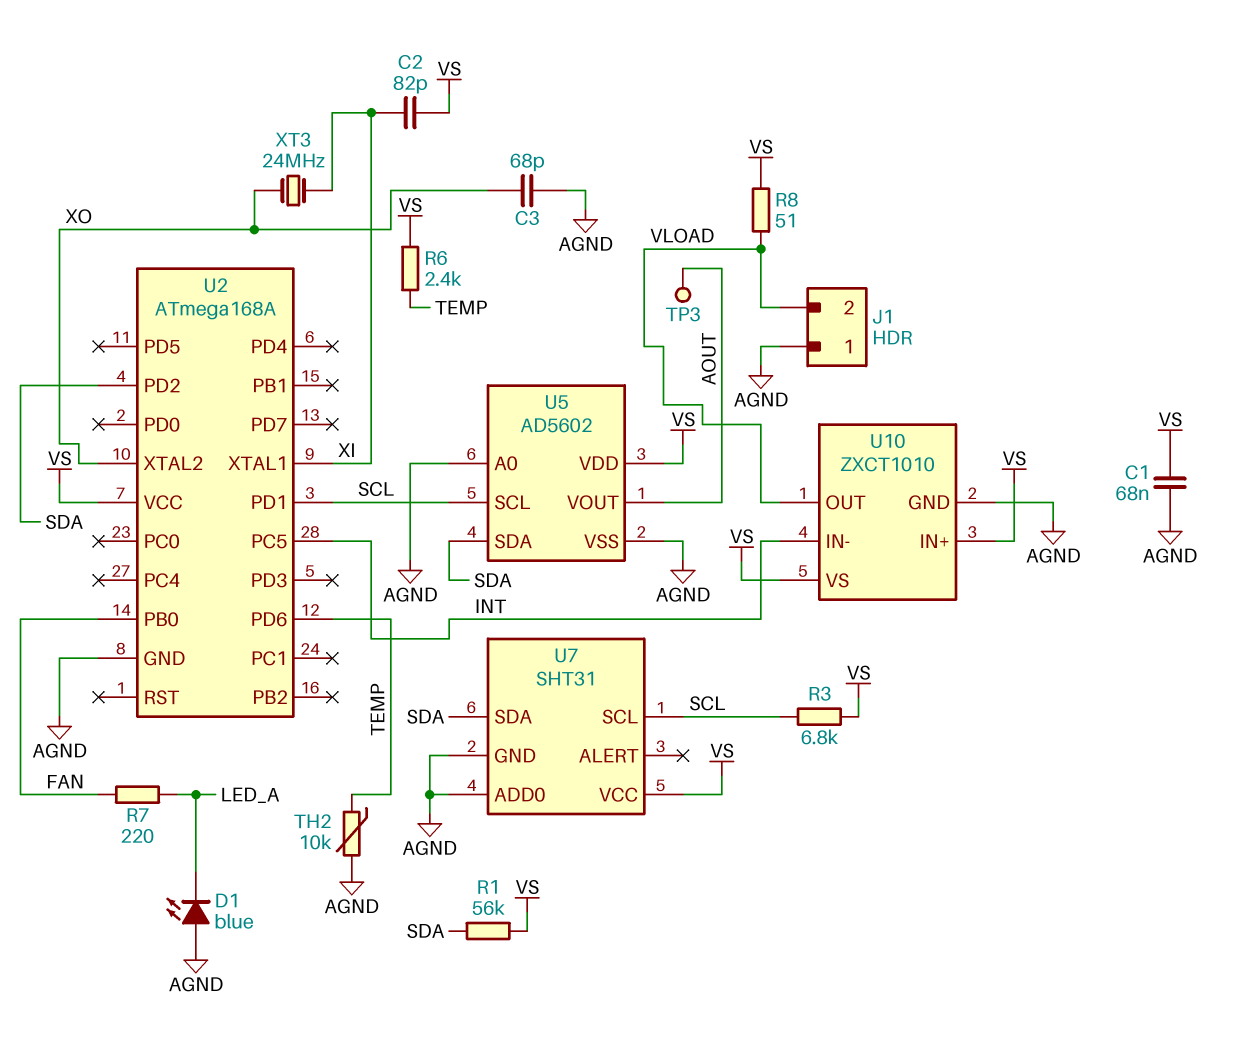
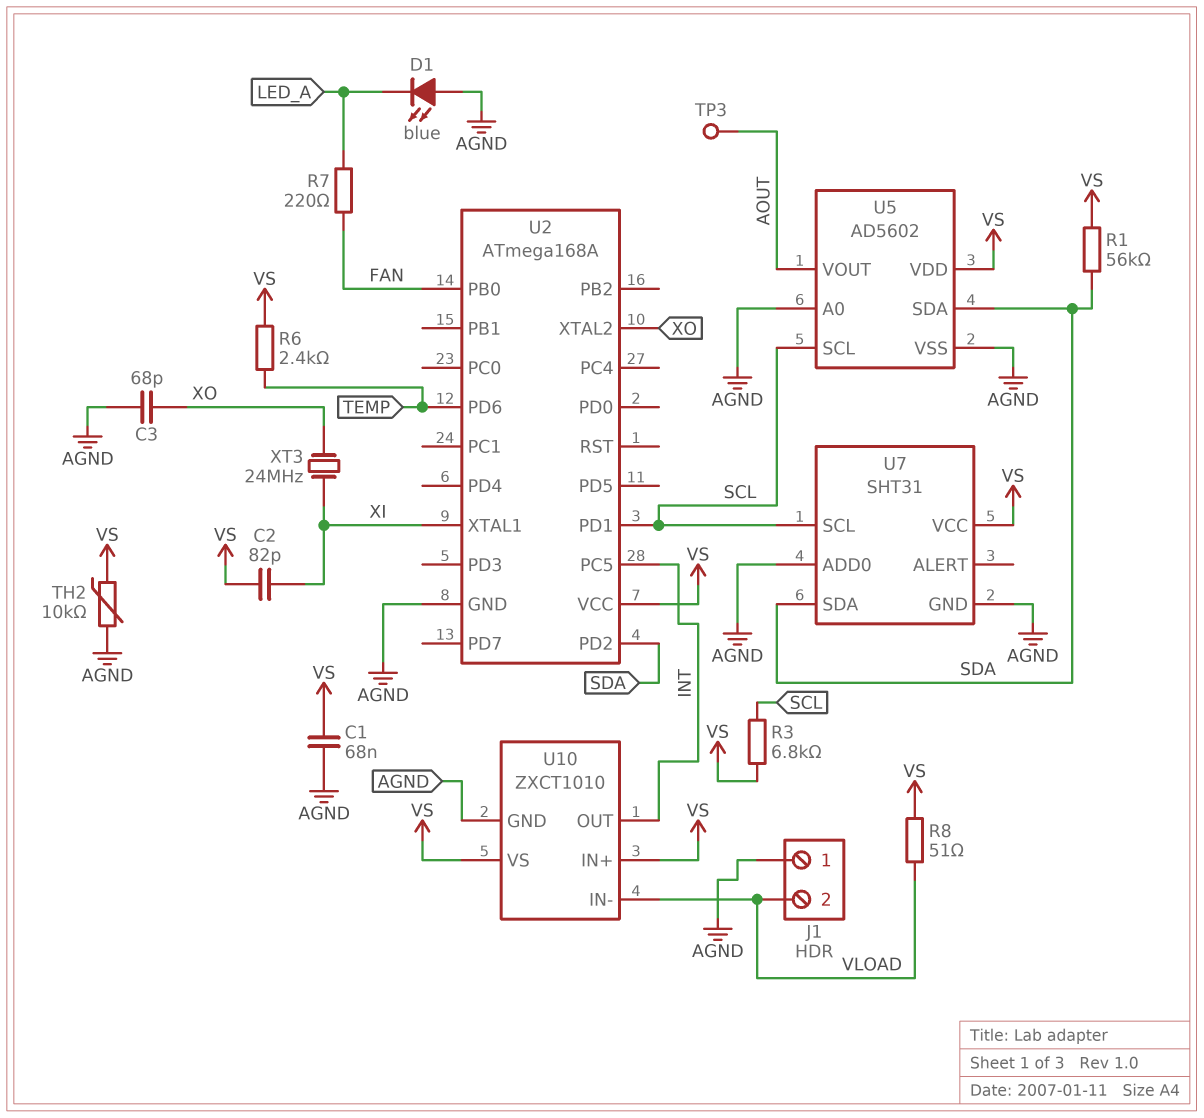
TH2: 10k (AGND, TEMP) -> 10k (AGND, VS)
U10 pin IN-: INT -> VLOAD
U10 pin OUT: VLOAD -> INT

